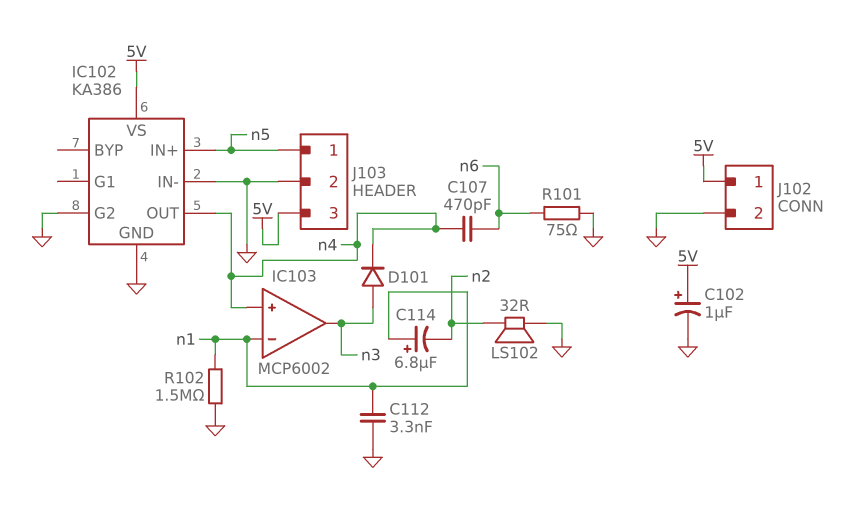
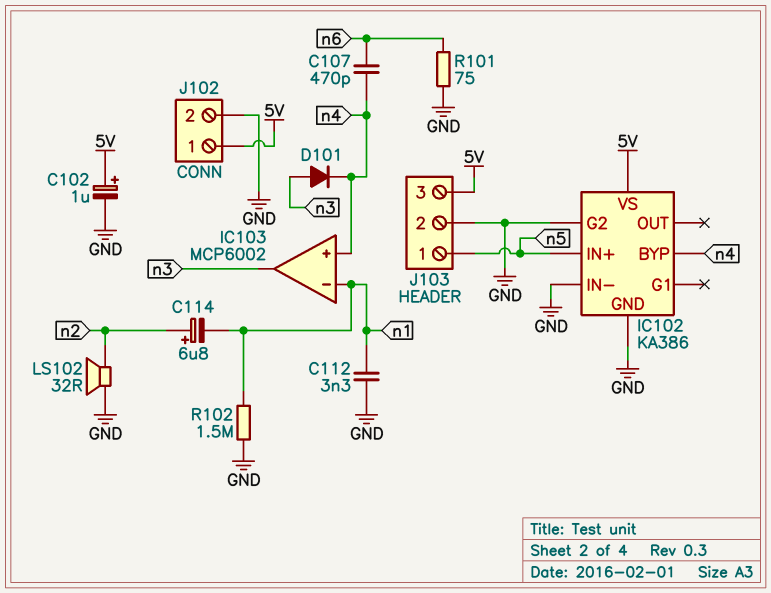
C114: 6.8uF (plus n1, minus n2) -> 6.8uF (plus n2, minus n1)
IC102 pin BYP: none -> n4
IC102 pin OUT: n4 -> none

